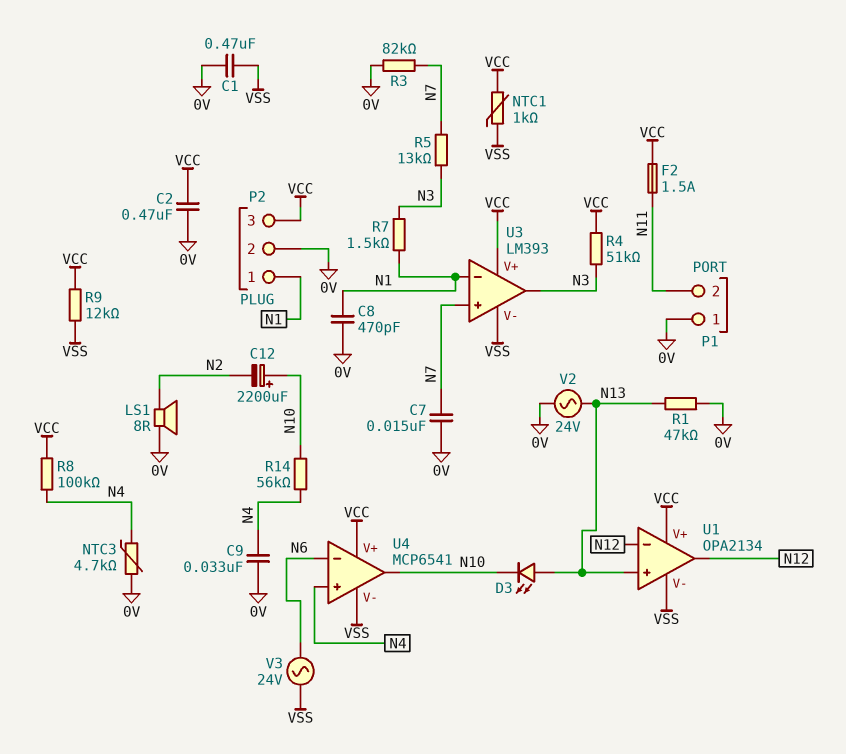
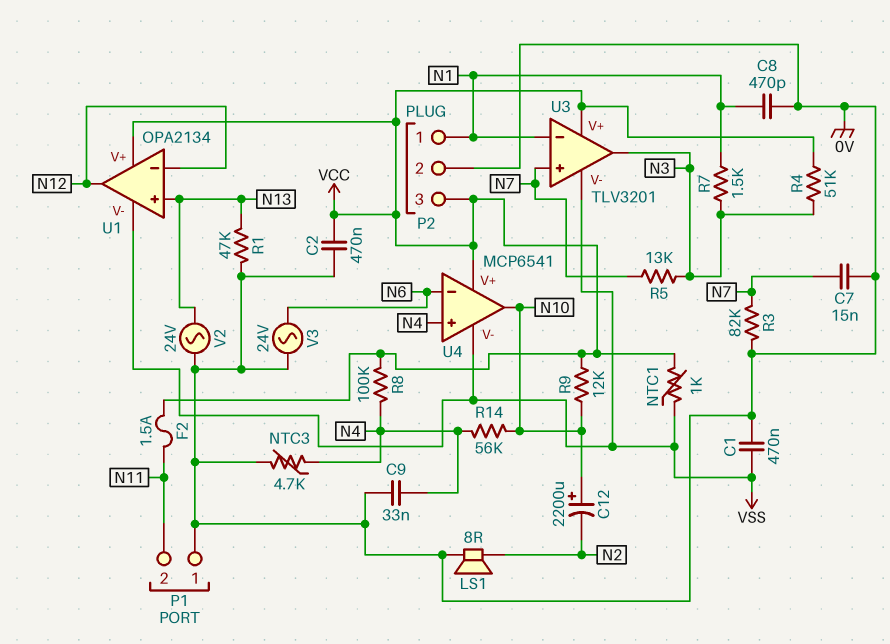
D3: LED (A N13, K N10) -> none
R9: 12k (VCC, VSS) -> 12k (N10, VCC)
U3: LM393 -> TLV3201
V3: AC 24V (N6, VSS) -> AC 24V (0V, N6)

